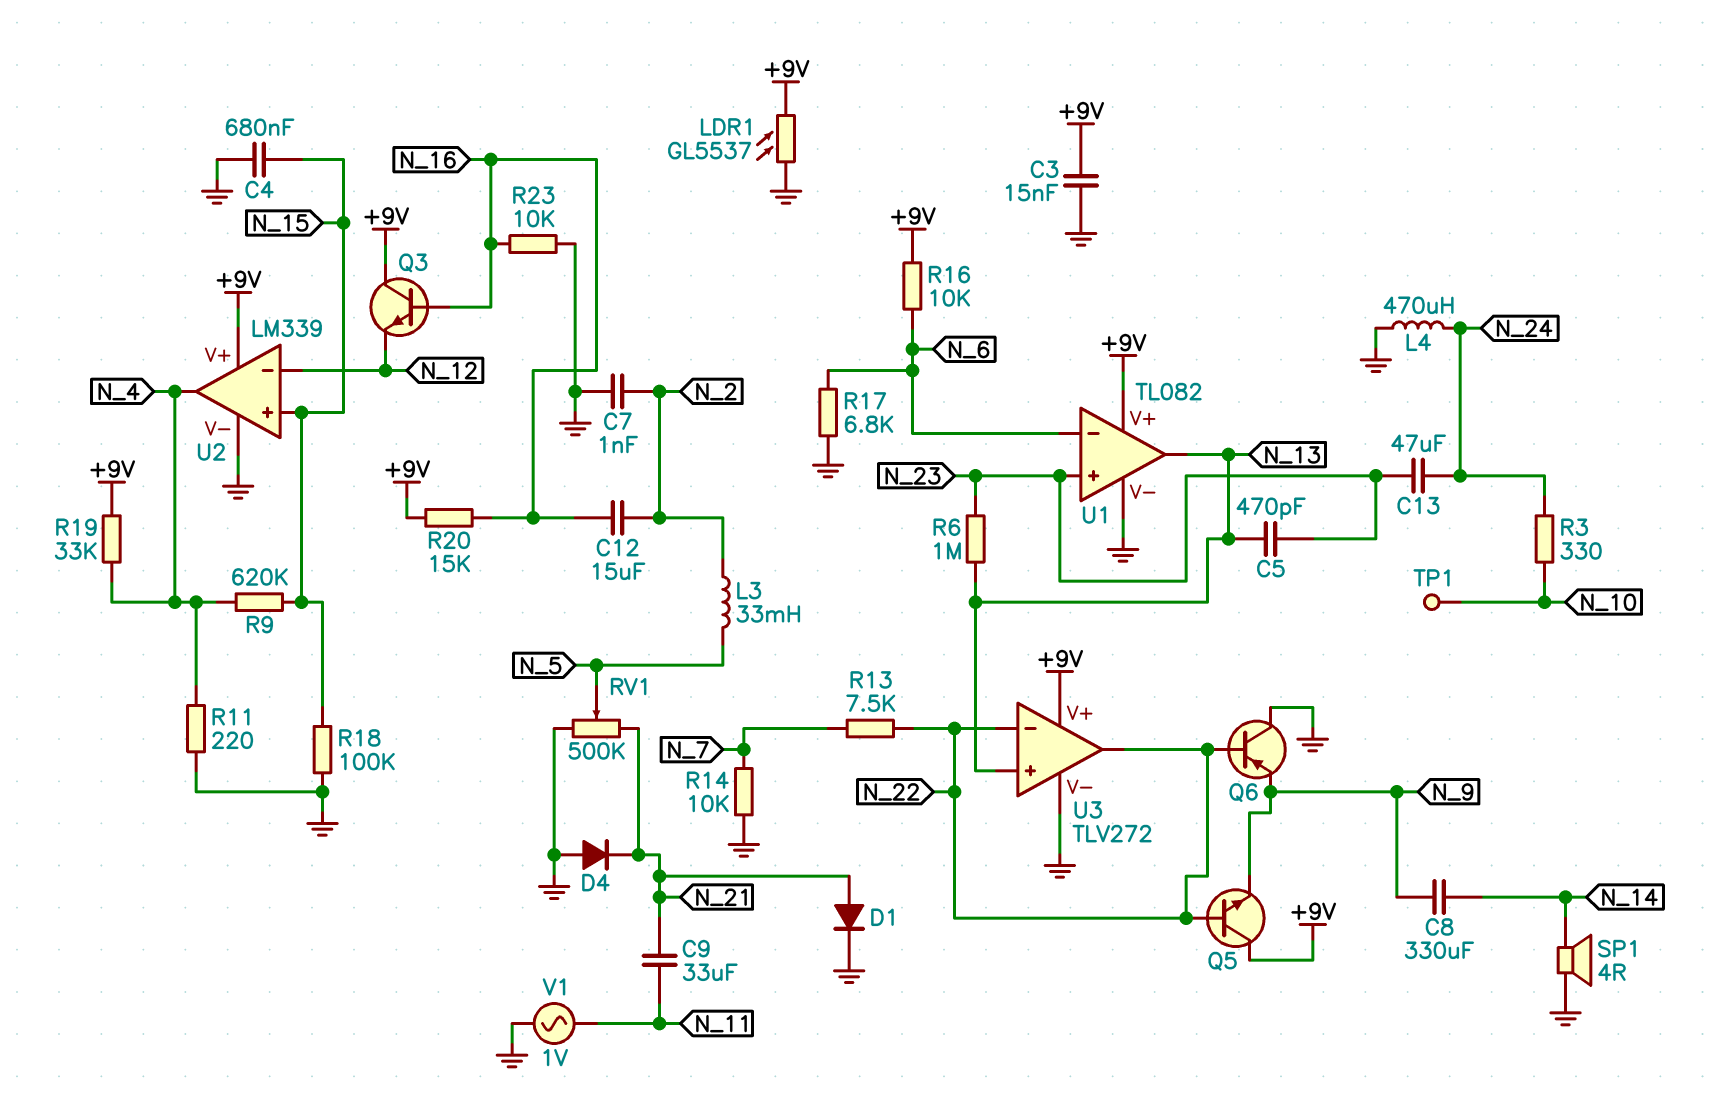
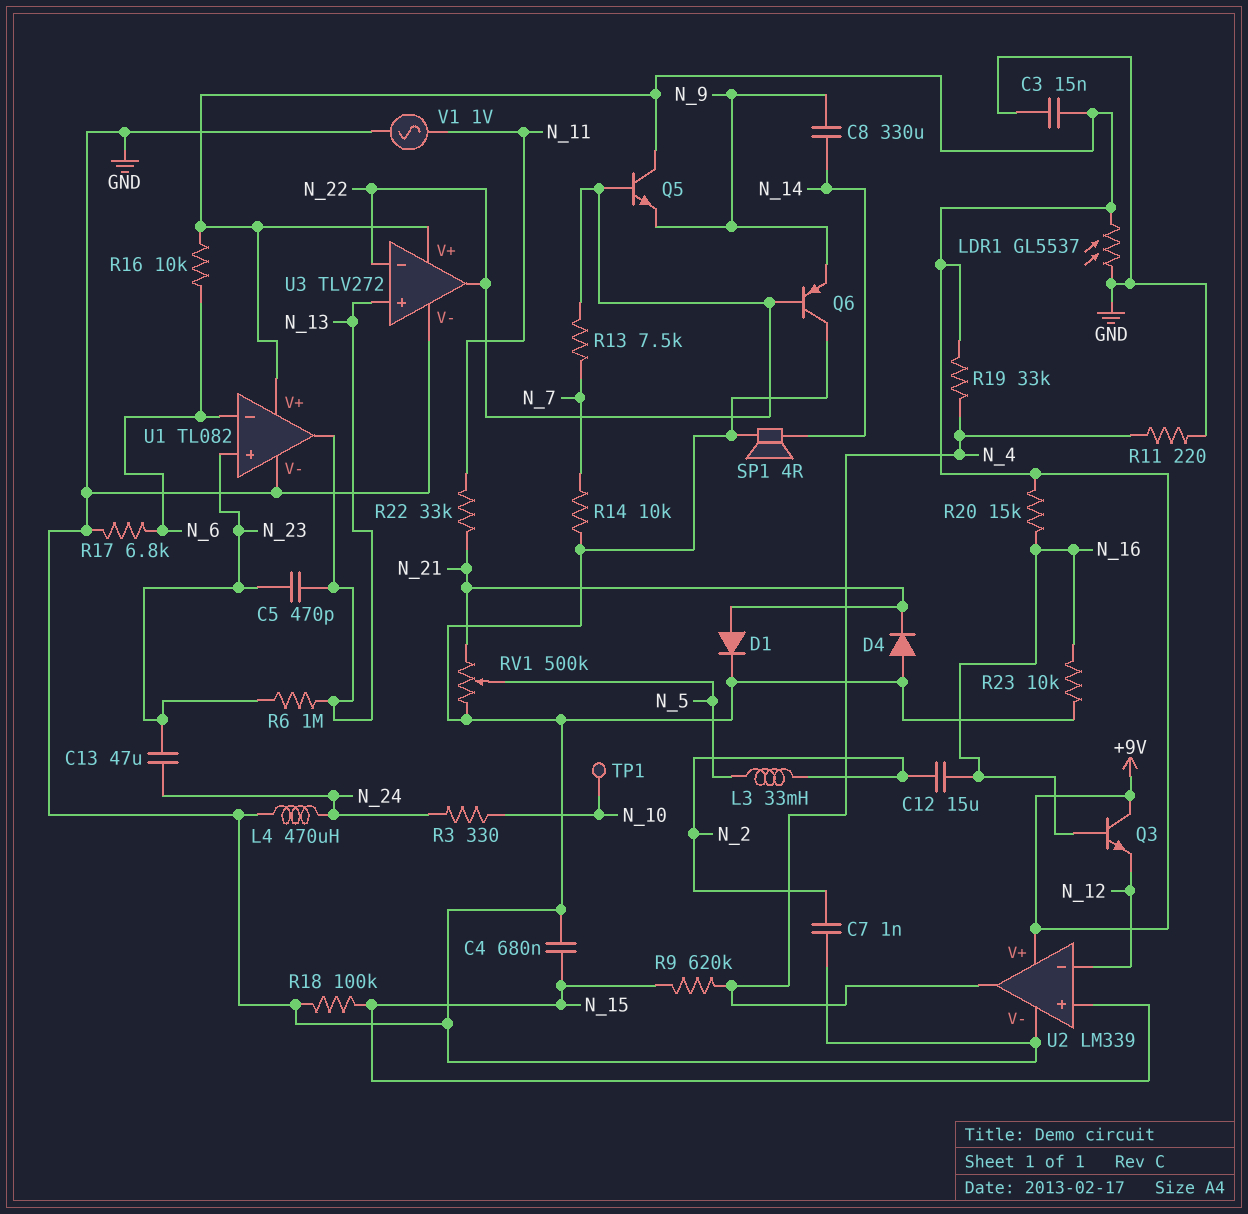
C9: 33uF (N_11, N_21) -> none
R22: none -> 33k (N_11, N_21)

